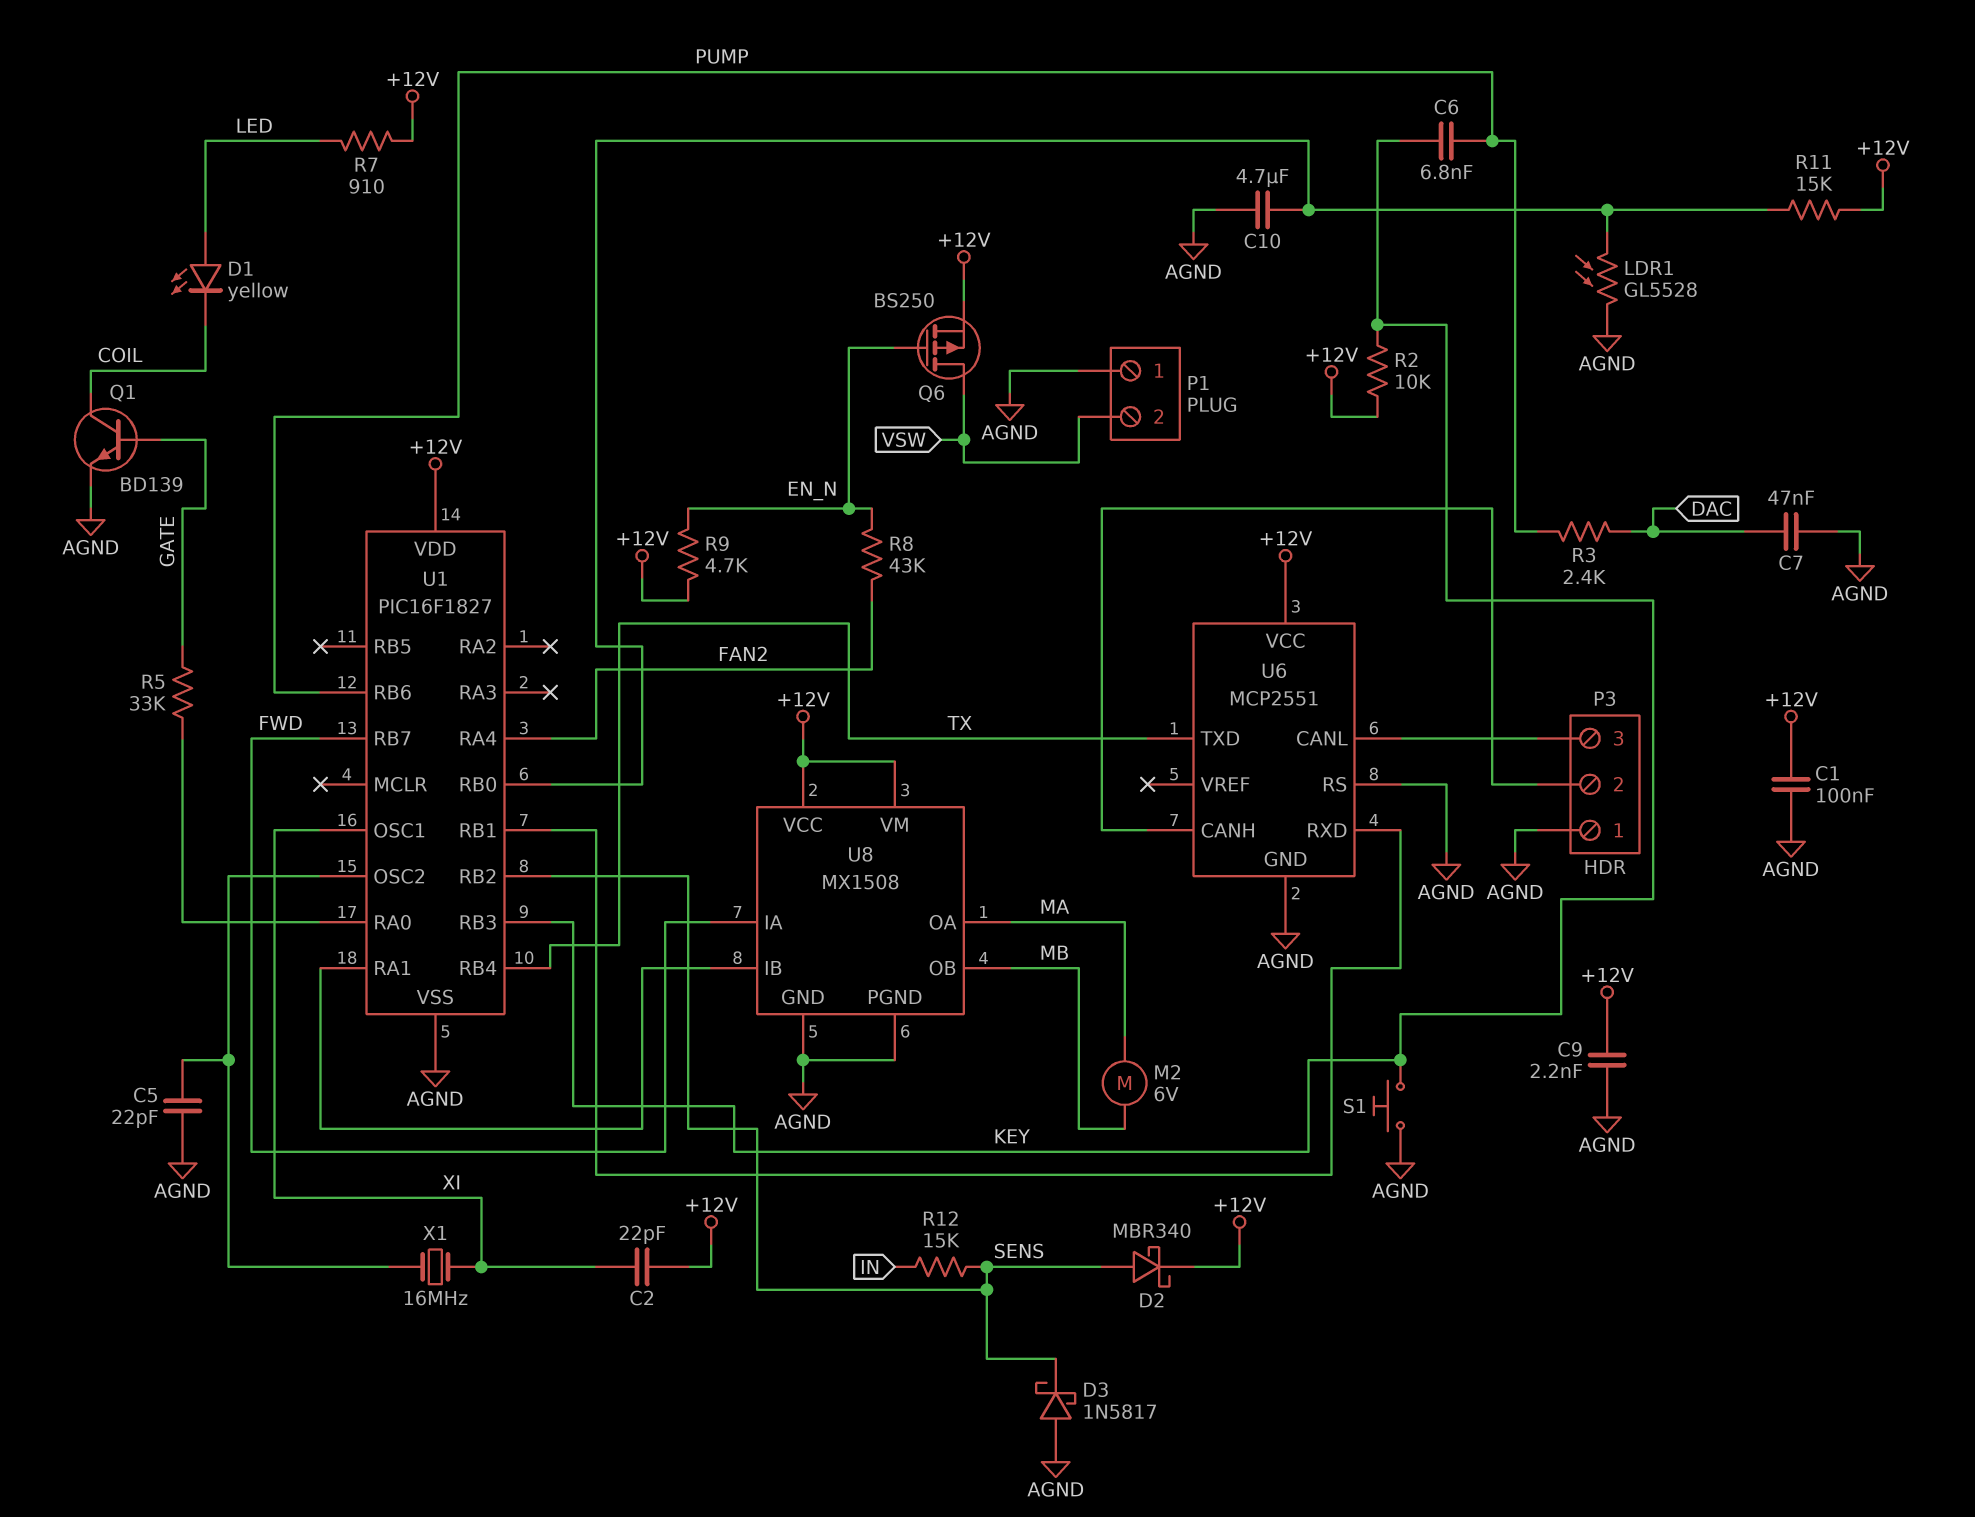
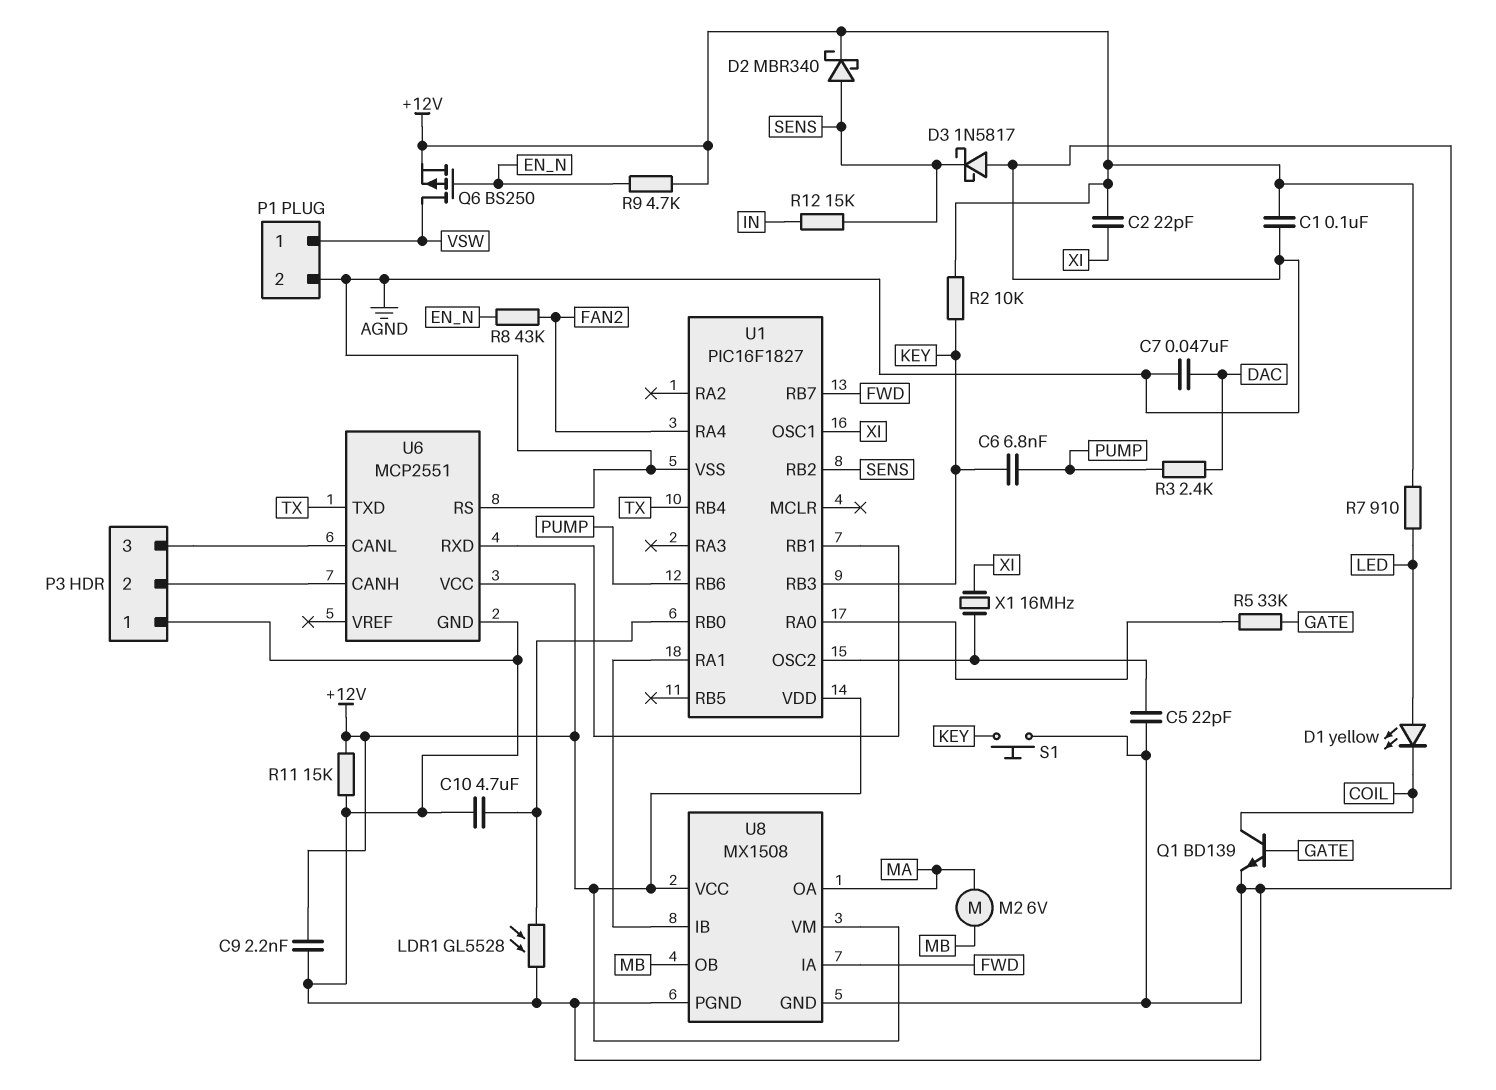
P1 pin 1: AGND -> VSW
P1 pin 2: VSW -> AGND
R11: 15k (+12V, U1/RB0) -> 15k (+12V, AGND)

